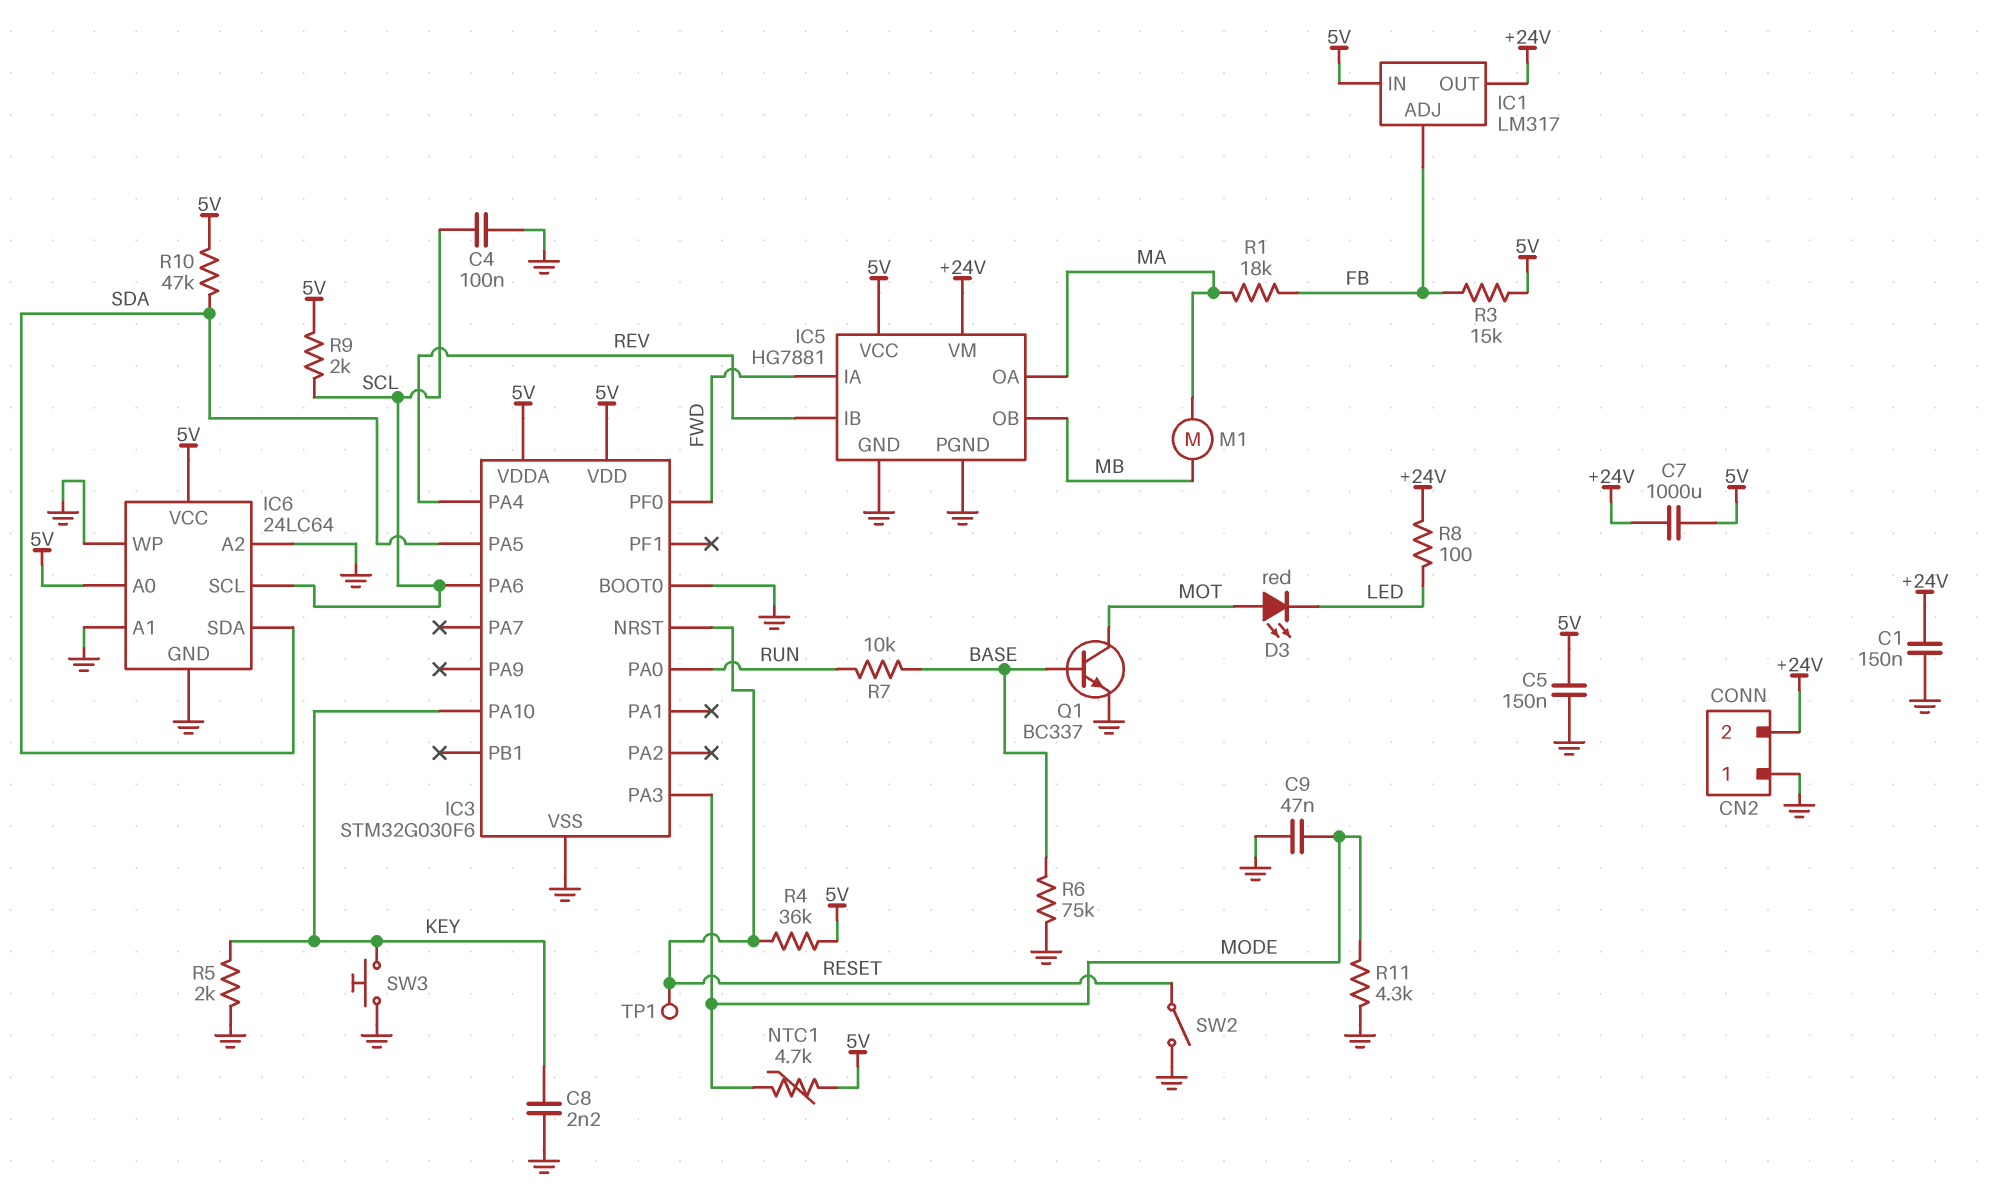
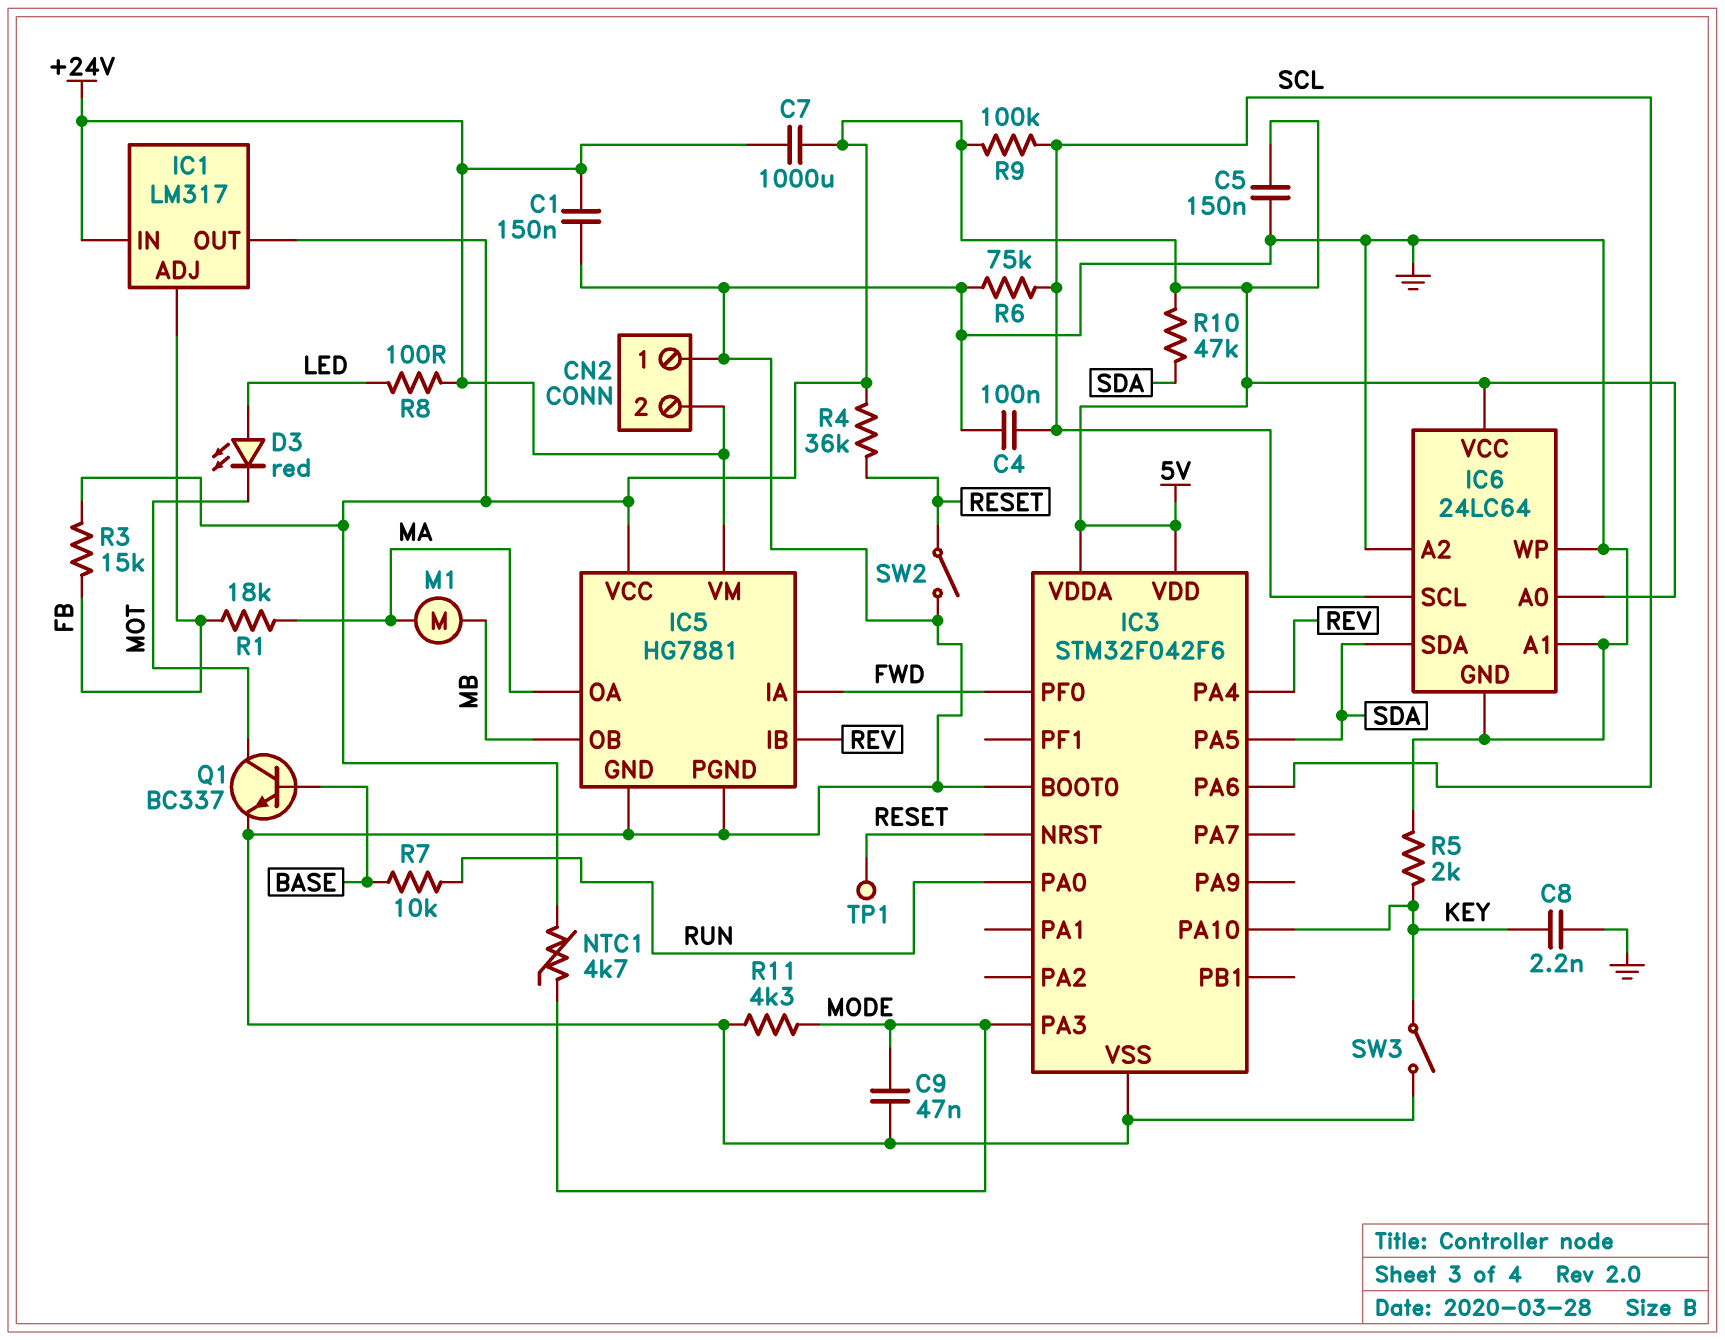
D3: LED red (A MOT, K LED) -> LED red (A LED, K MOT)
IC1 pin IN: 5V -> +24V
IC1 pin OUT: +24V -> 5V
IC3: STM32G030F6 -> STM32F042F6
R6: 75k (BASE, GND) -> 75k (GND, SCL)
R9: 2k (5V, SCL) -> 100k (5V, SCL)
SW3: button (GND, KEY) -> switch (GND, KEY)

